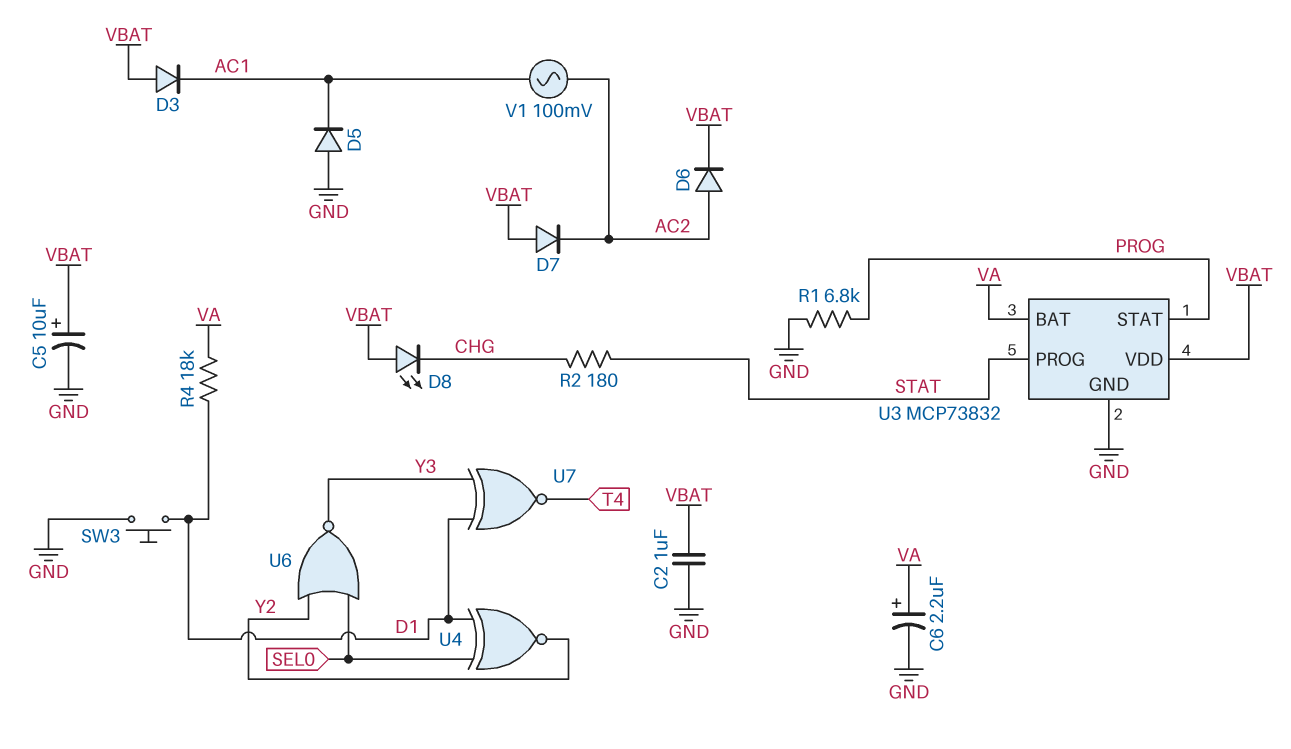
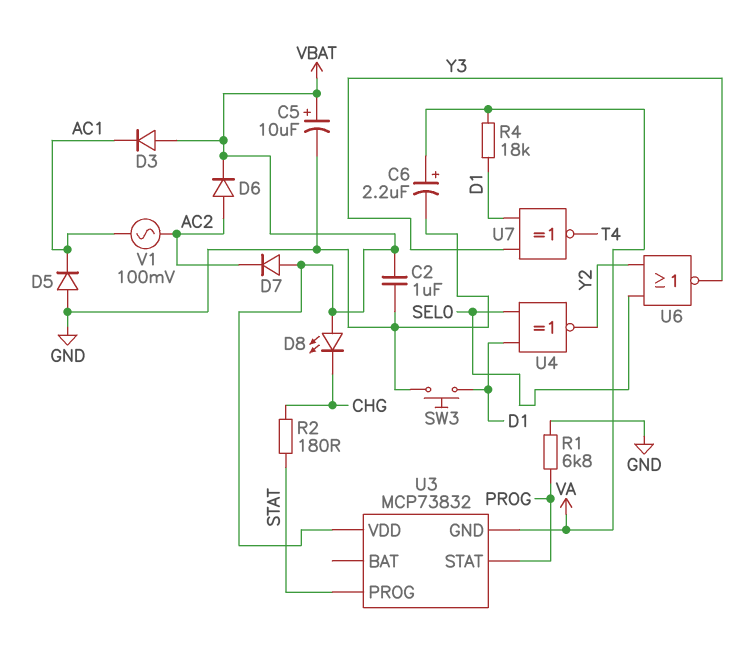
U3 pin BAT: VA -> none
U3 pin GND: GND -> VA

